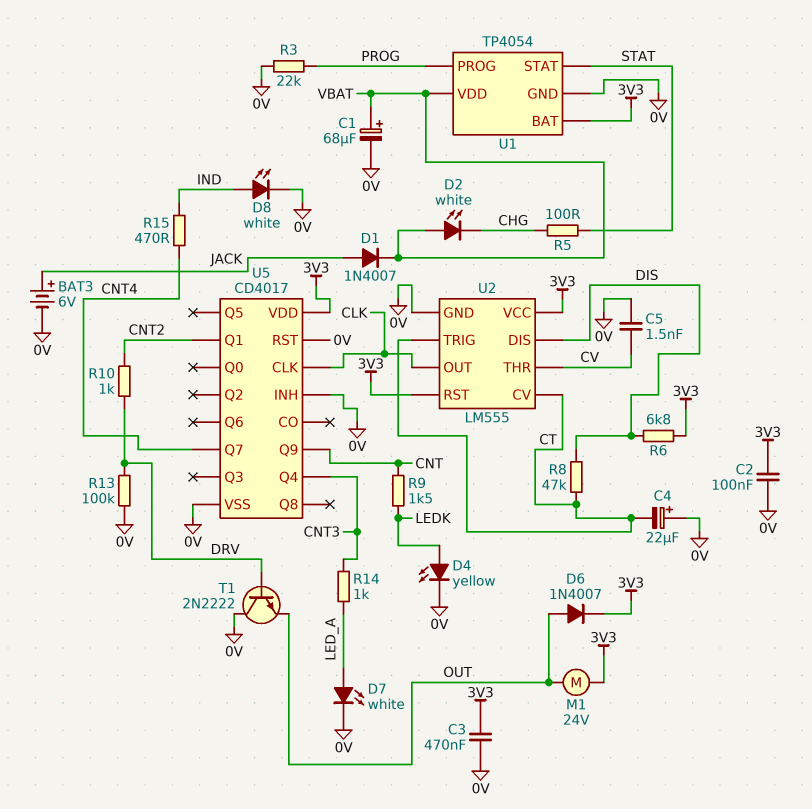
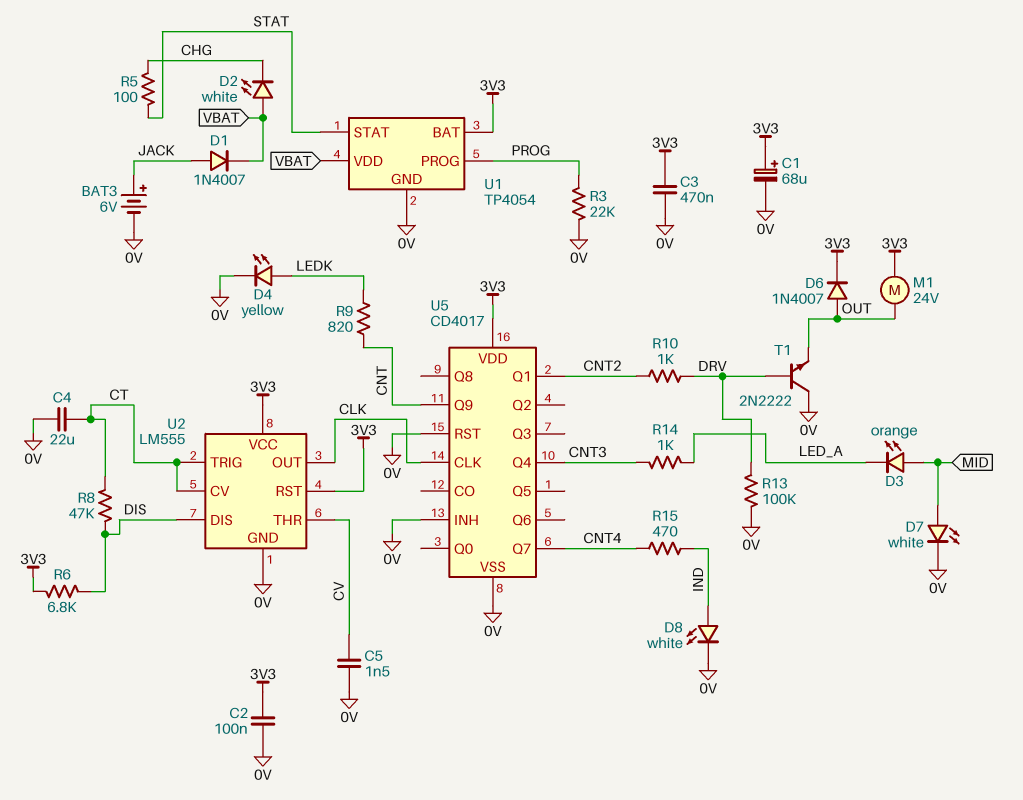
C1: 68uF (plus VBAT, minus 0V) -> 68uF (plus 3V3, minus 0V)
C4: 22uF (plus 0V, minus CT) -> 22uF (0V, CT)
D3: none -> LED orange (A MID, K LED_A)
D7: LED white (A LED_A, K 0V) -> LED white (A MID, K 0V)
R9: 1.5k (CNT, LEDK) -> 820 (CNT, LEDK)

